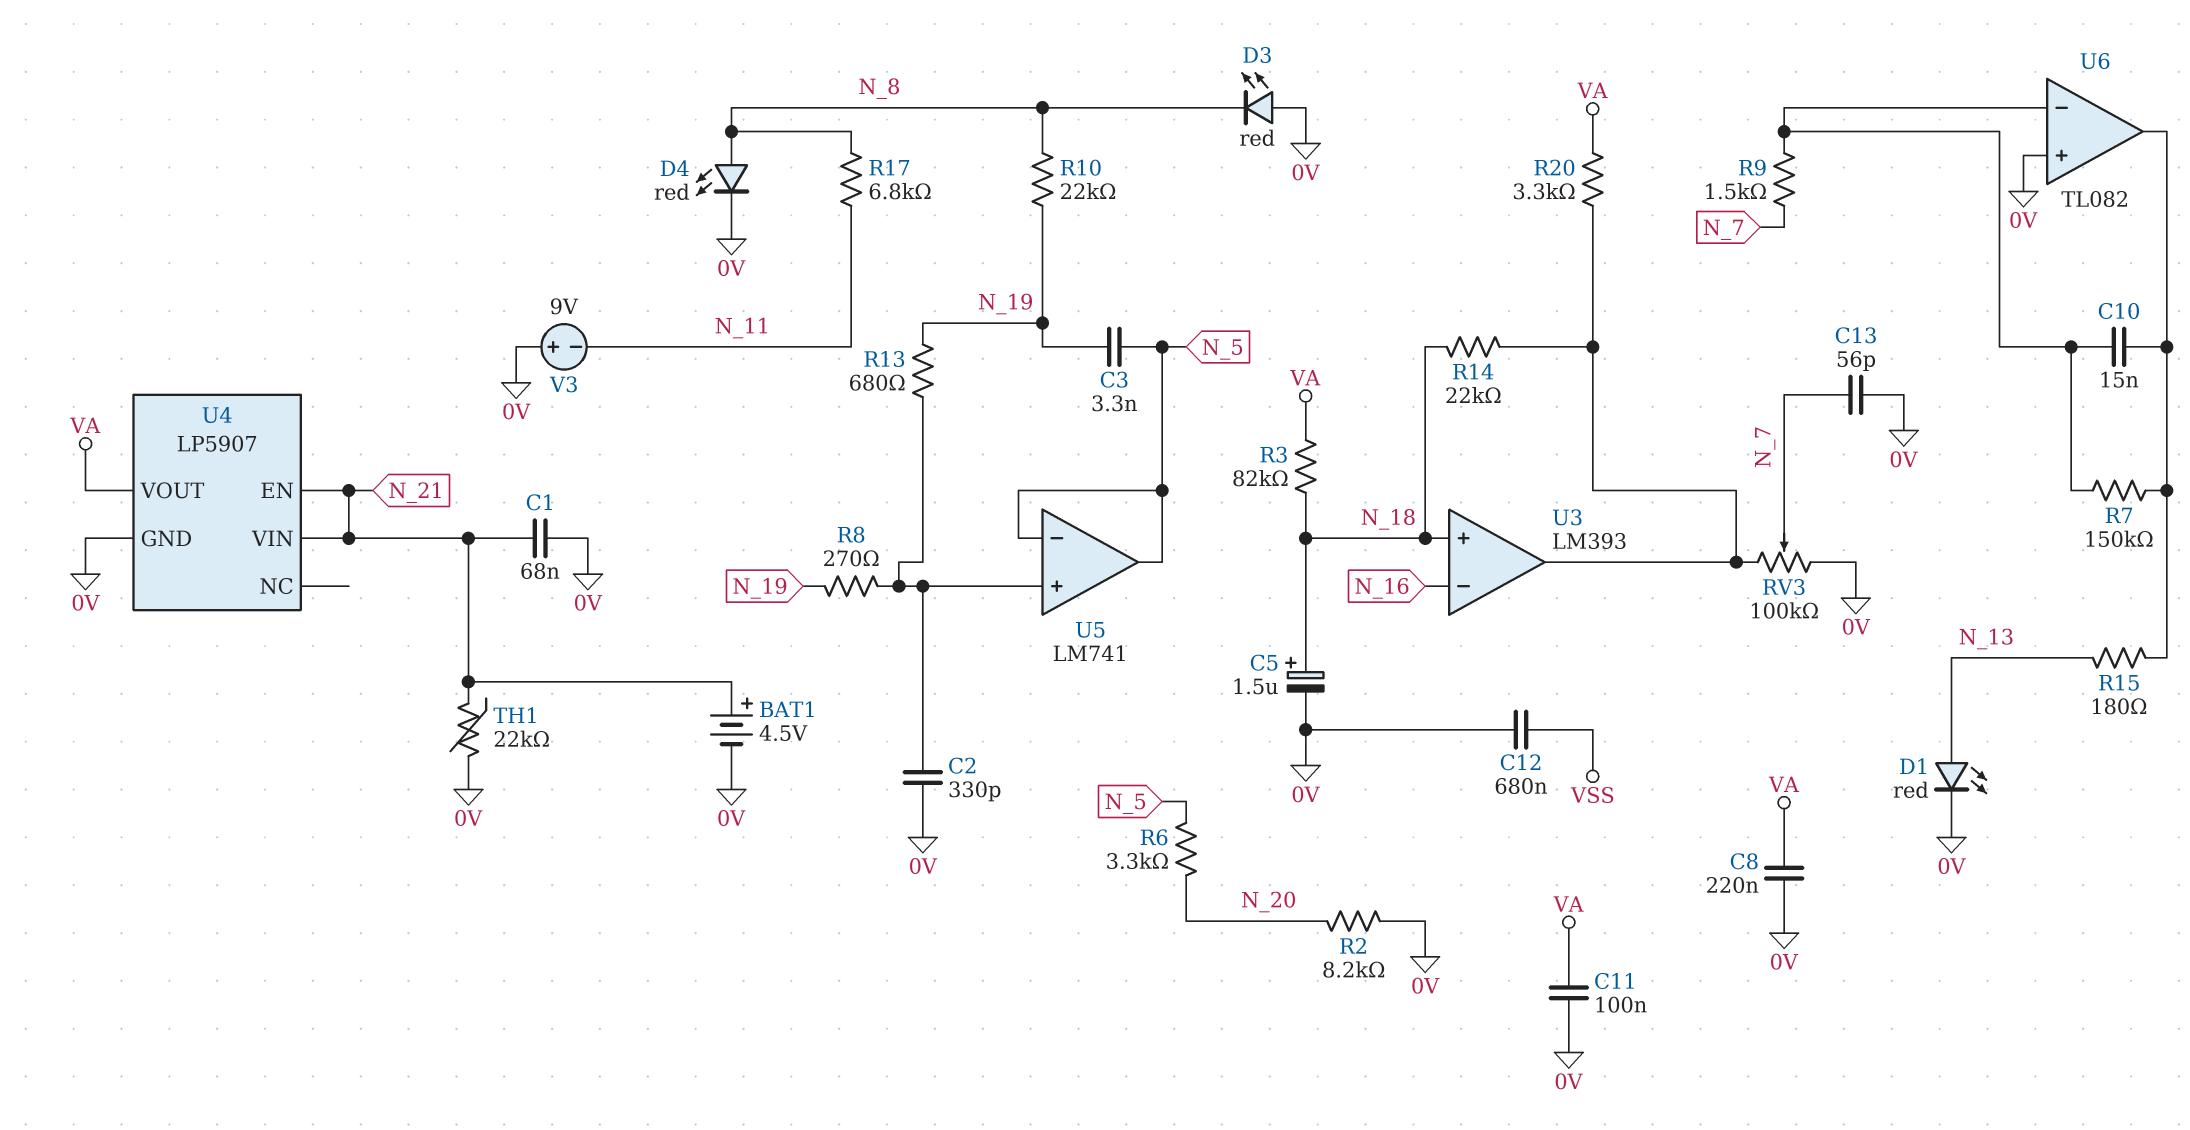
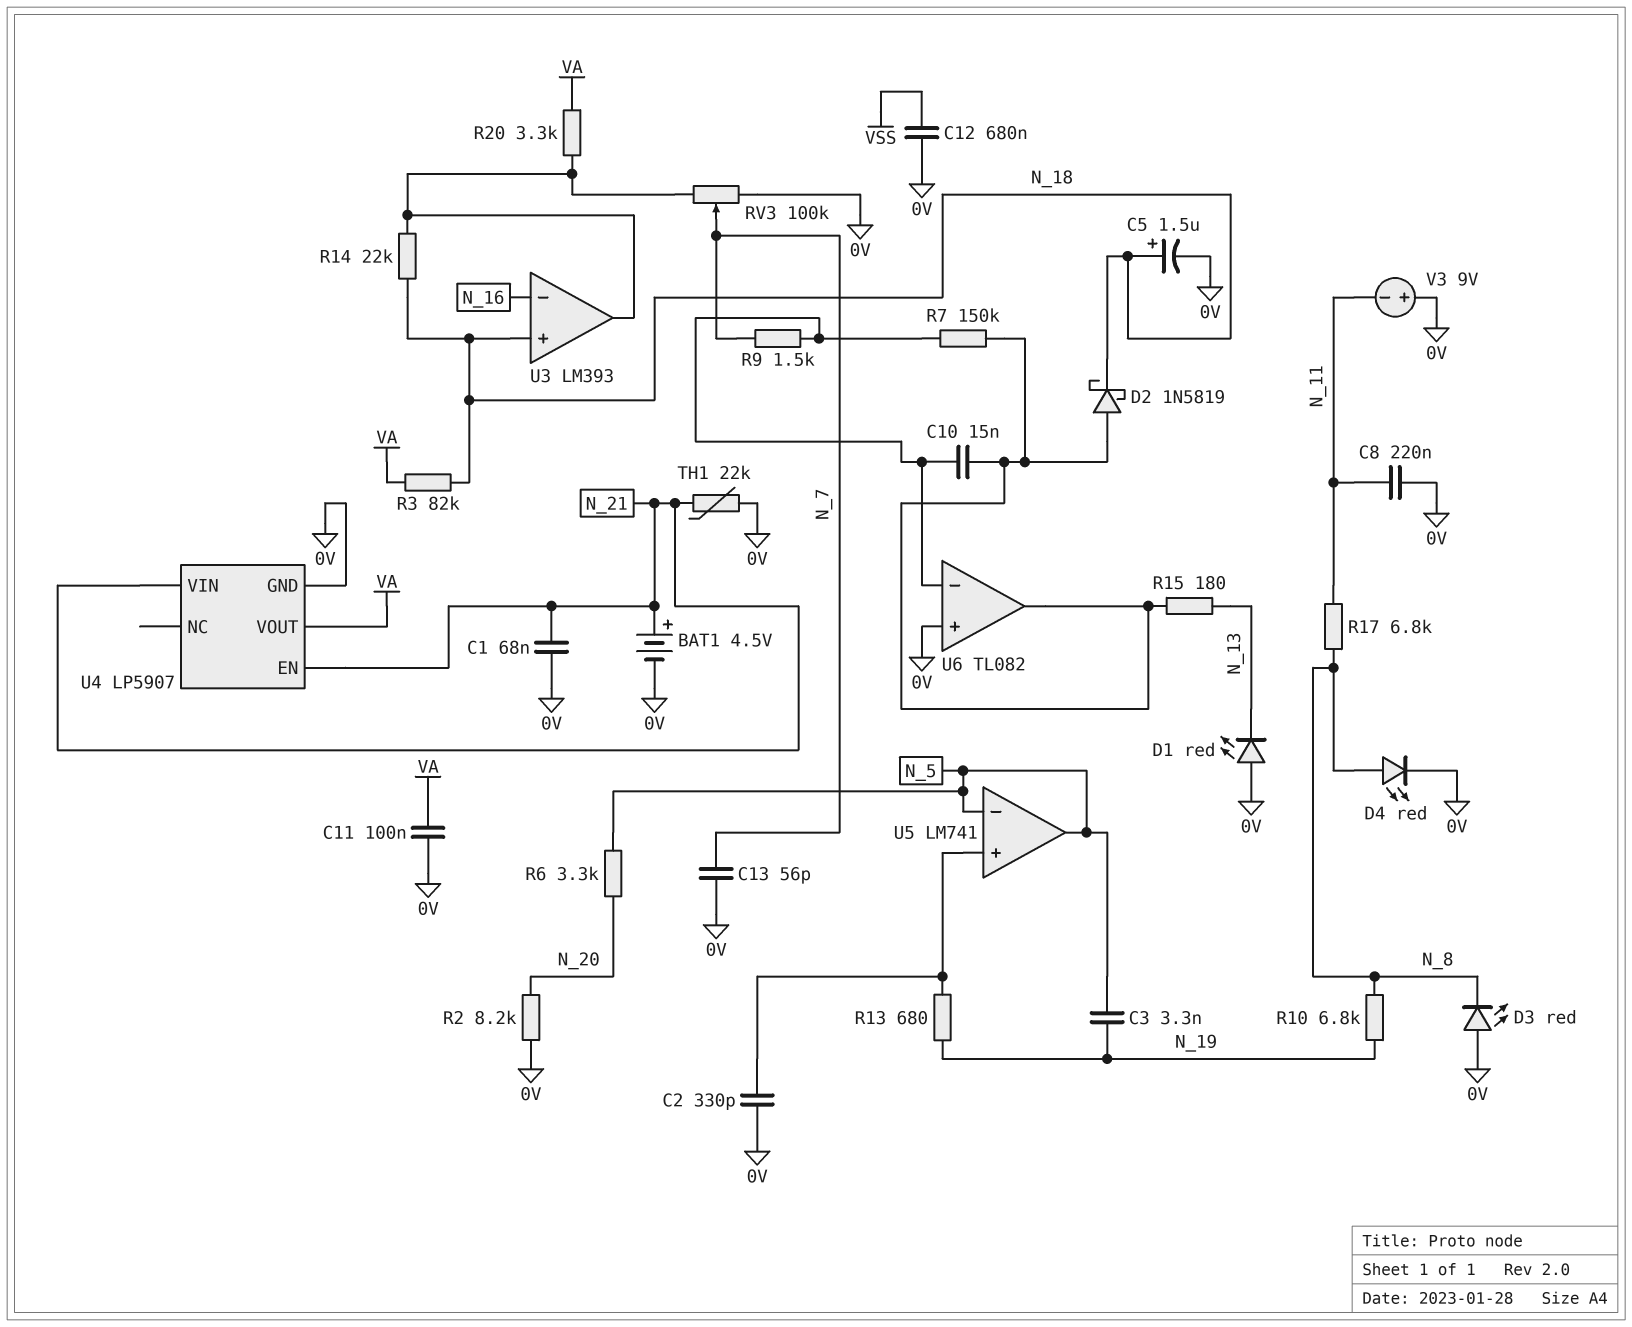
C8: 220nF (0V, VA) -> 220nF (0V, N_11)
D1: LED red (A N_13, K 0V) -> LED red (A 0V, K N_13)
D2: none -> schottky 1N5819 (A U6/out, K N_18)
R8: 270 (N_19, U5/in+) -> none
R10: 22k (N_8, N_19) -> 6.8k (N_8, N_19)

